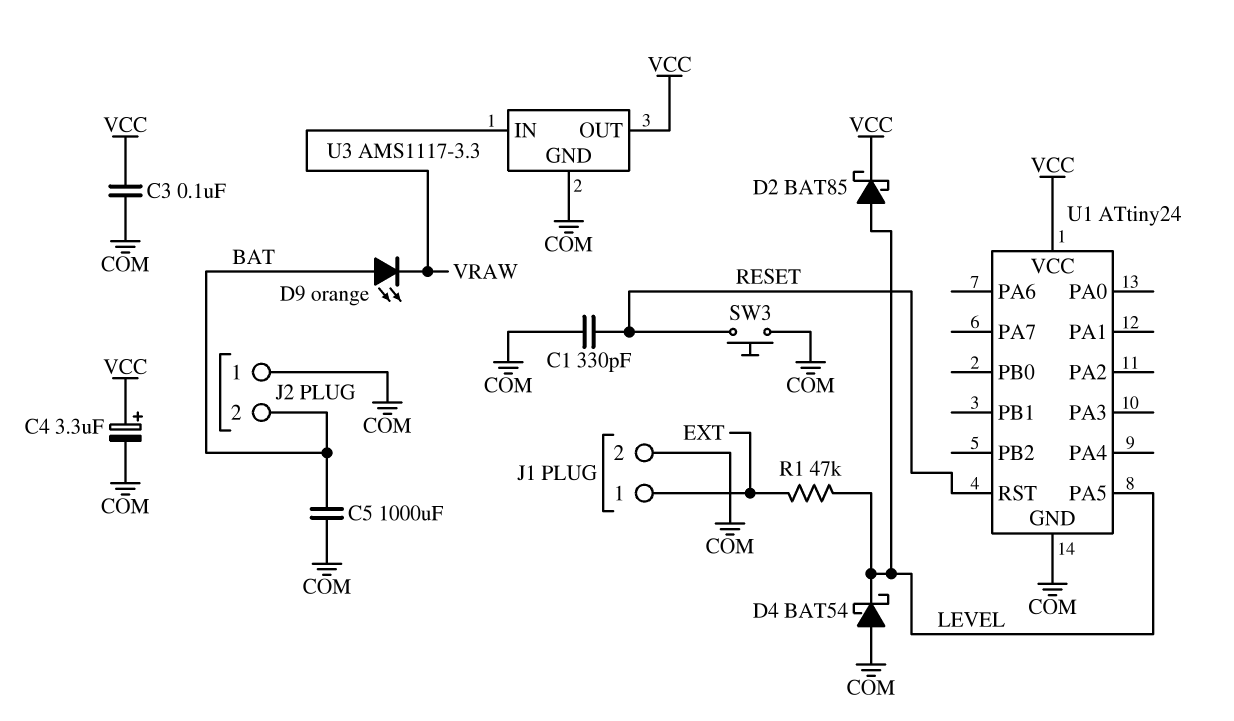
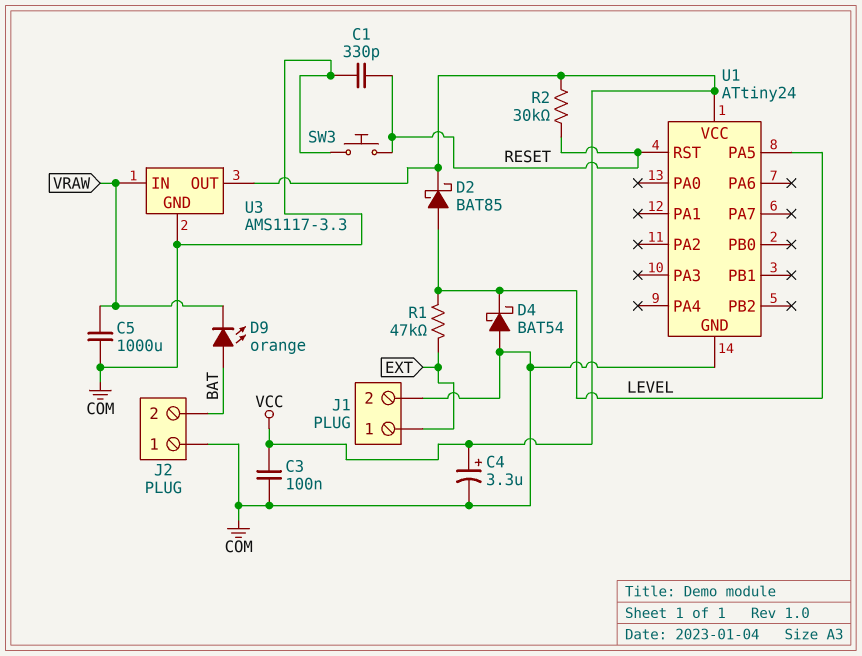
C5: 1000uF (BAT, COM) -> 1000uF (COM, VRAW)
R2: none -> 30k (RESET, VCC)

